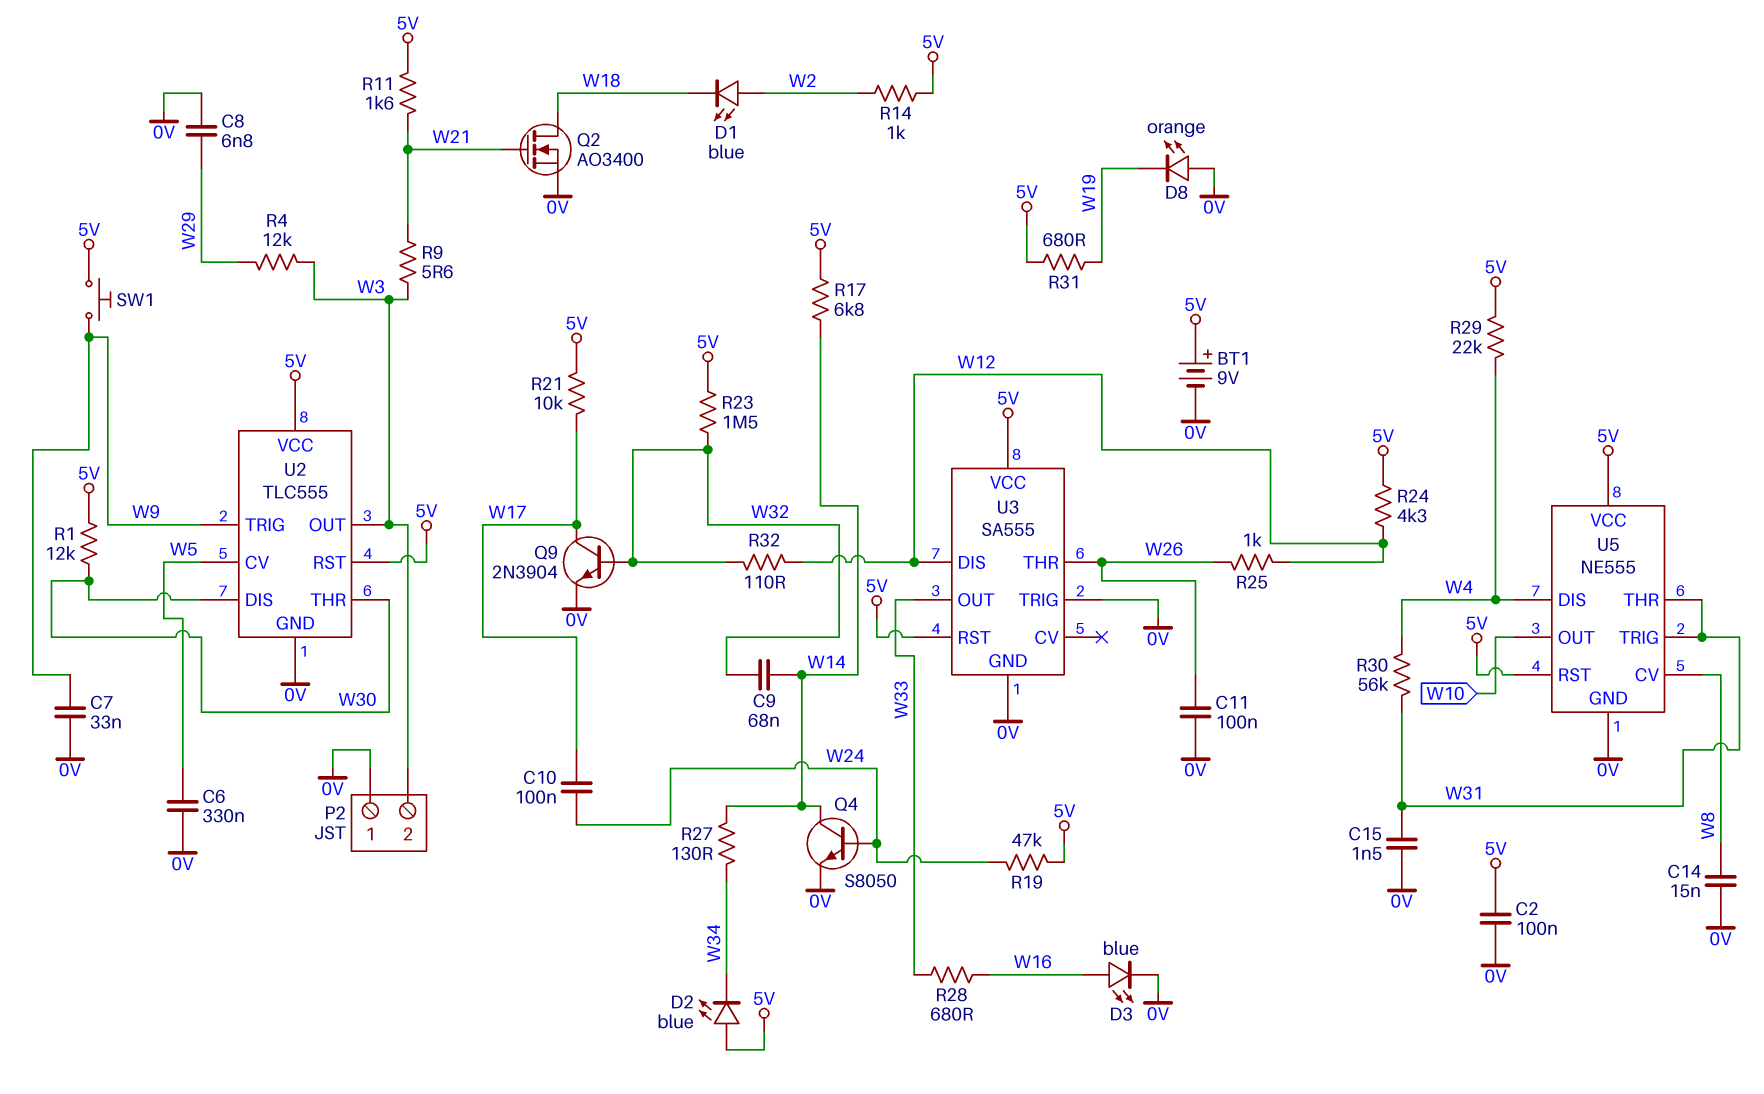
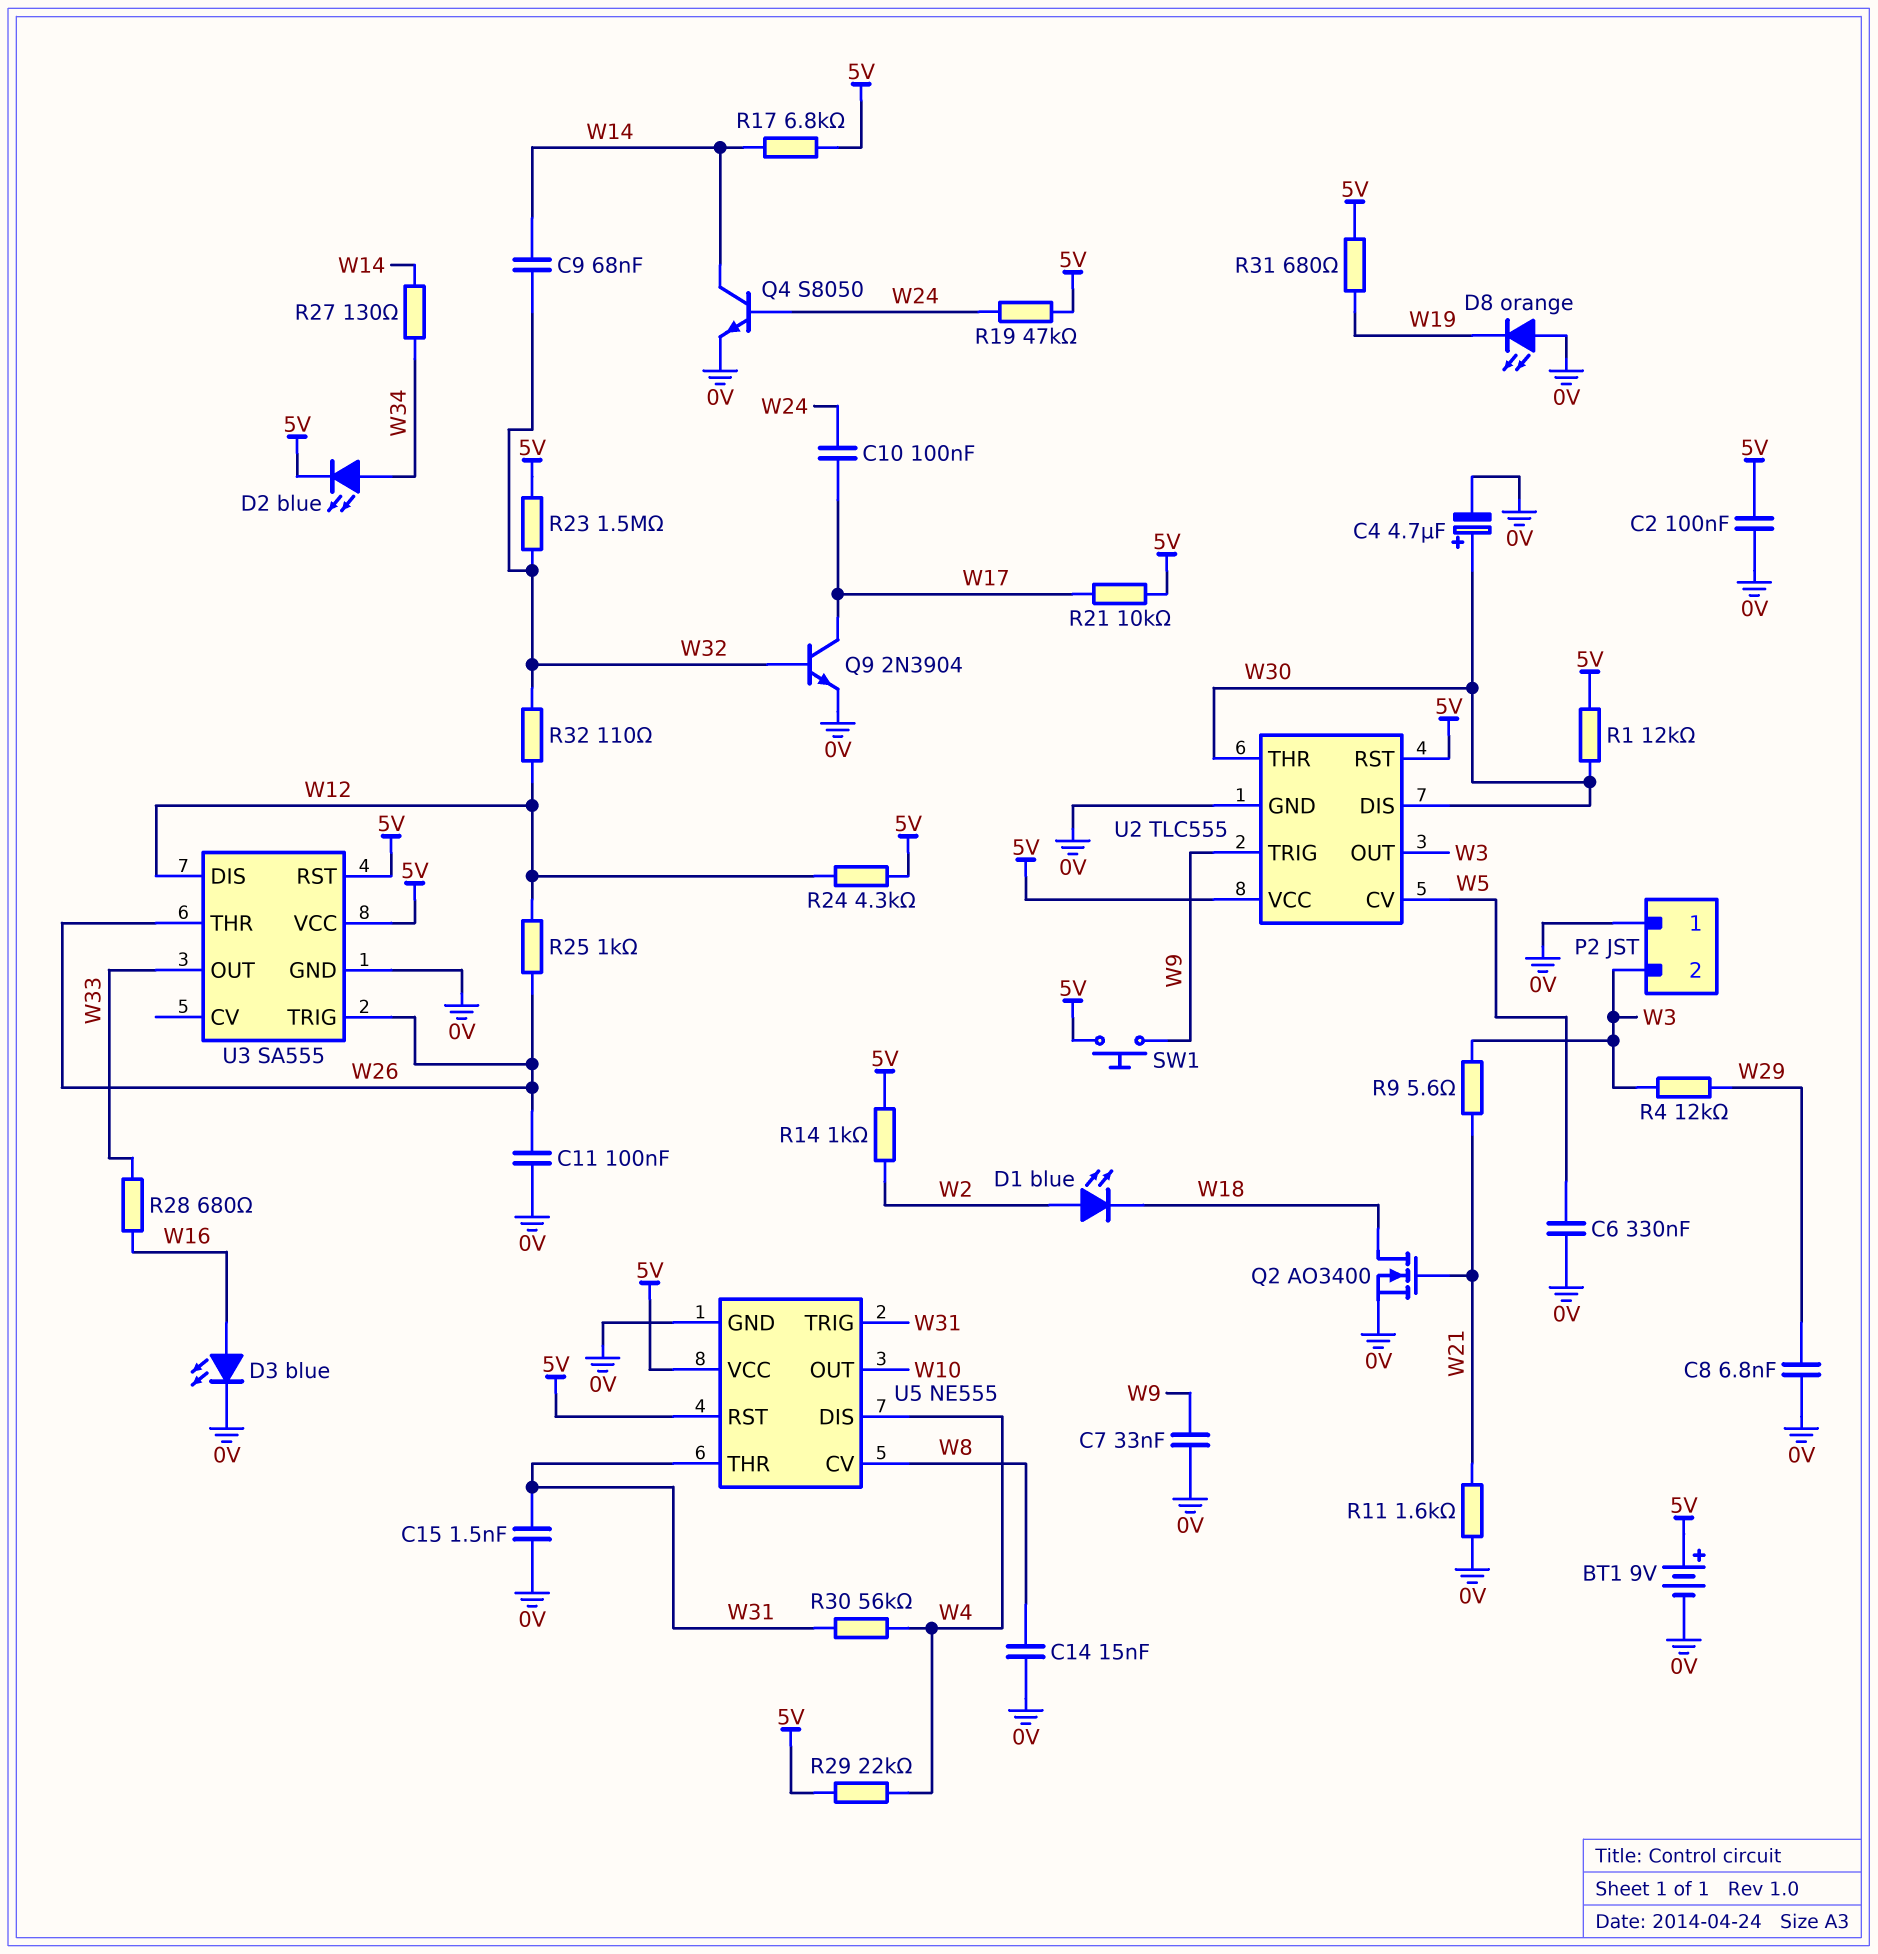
C4: none -> 4.7uF (plus W30, minus 0V)
D2: LED blue (A 5V, K W34) -> LED blue (A W34, K 5V)
R11: 1.6k (5V, W21) -> 1.6k (0V, W21)
U3 pin TRIG: 0V -> W26

